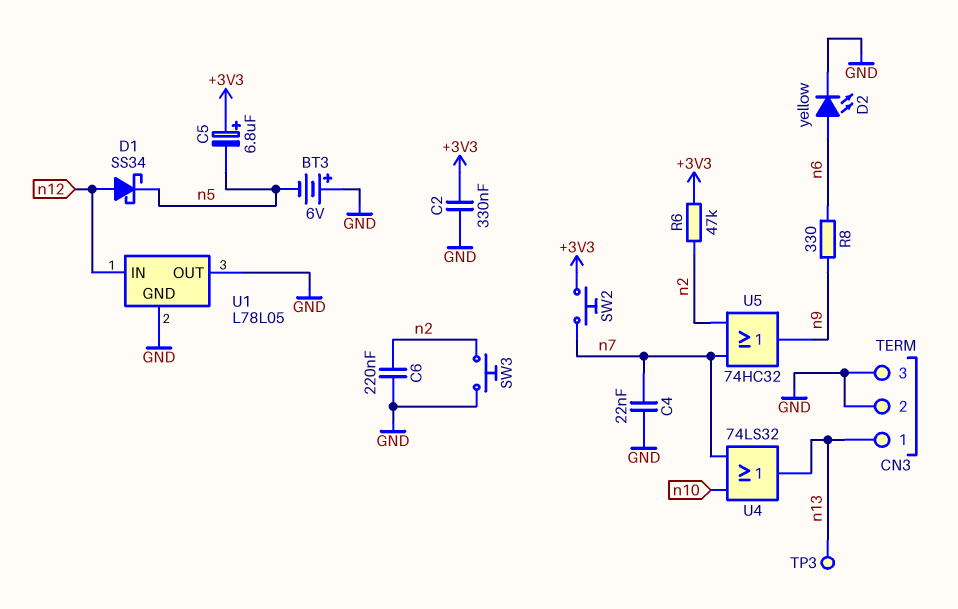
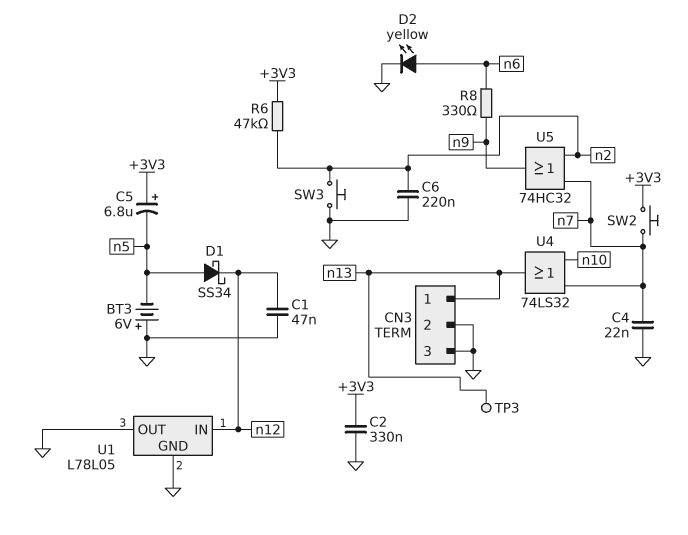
C1: none -> 47nF (GND, n12)
D1: schottky SS34 (A n12, K n5) -> schottky SS34 (A n5, K n12)

